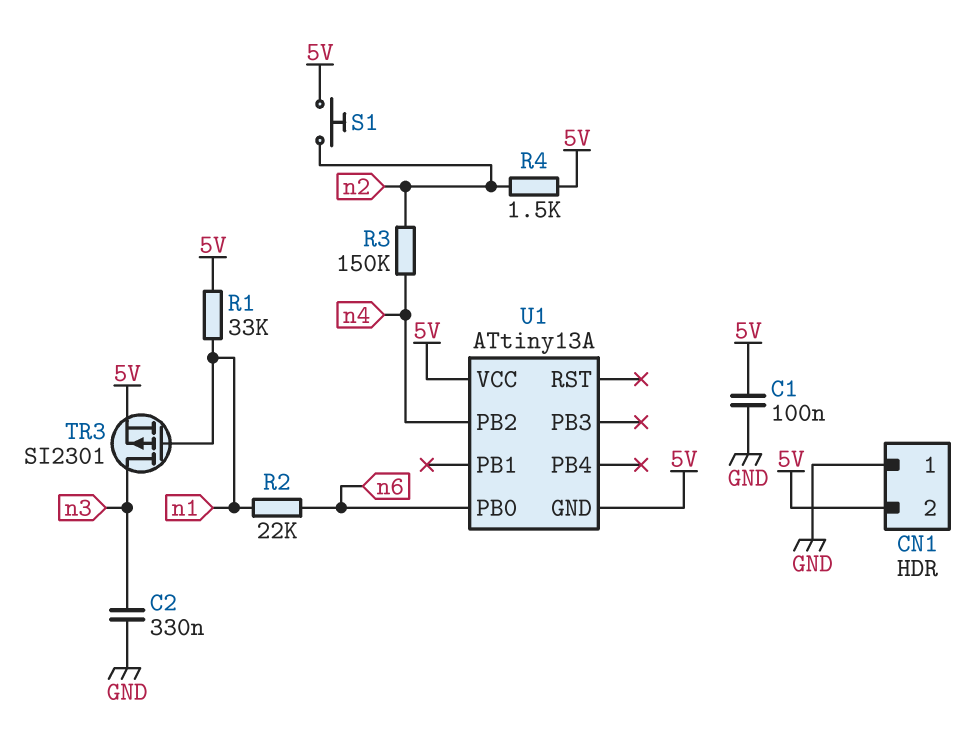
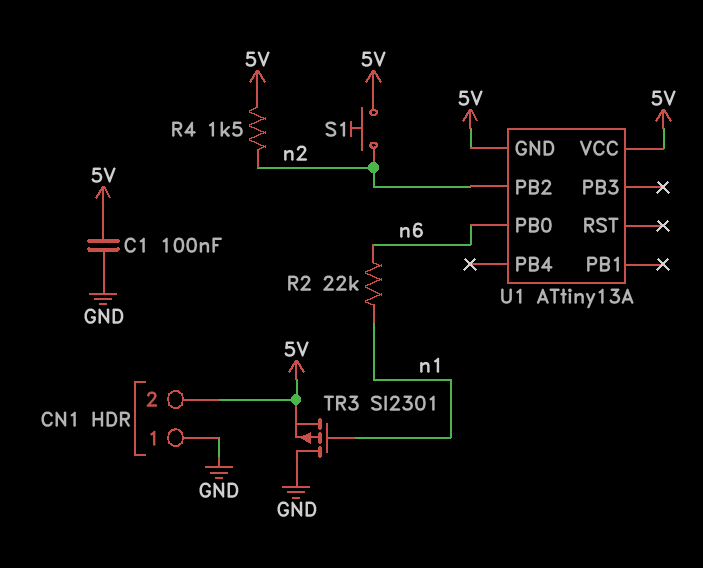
C2: 330nF (GND, n3) -> none
R1: 33k (5V, n1) -> none
R3: 150k (n2, n4) -> none
TR3: PMOS SI2301 (G n1, D n3, S 5V) -> PMOS SI2301 (G n1, D GND, S 5V)
U1 pin PB2: n4 -> n2

